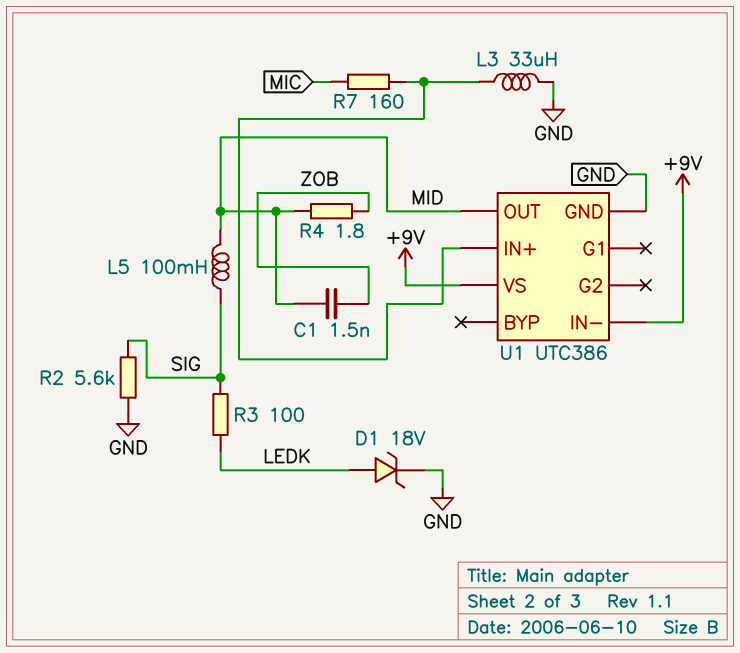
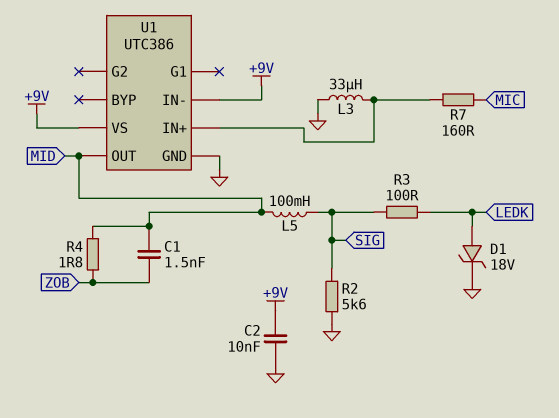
C2: none -> 10nF (+9V, GND)

